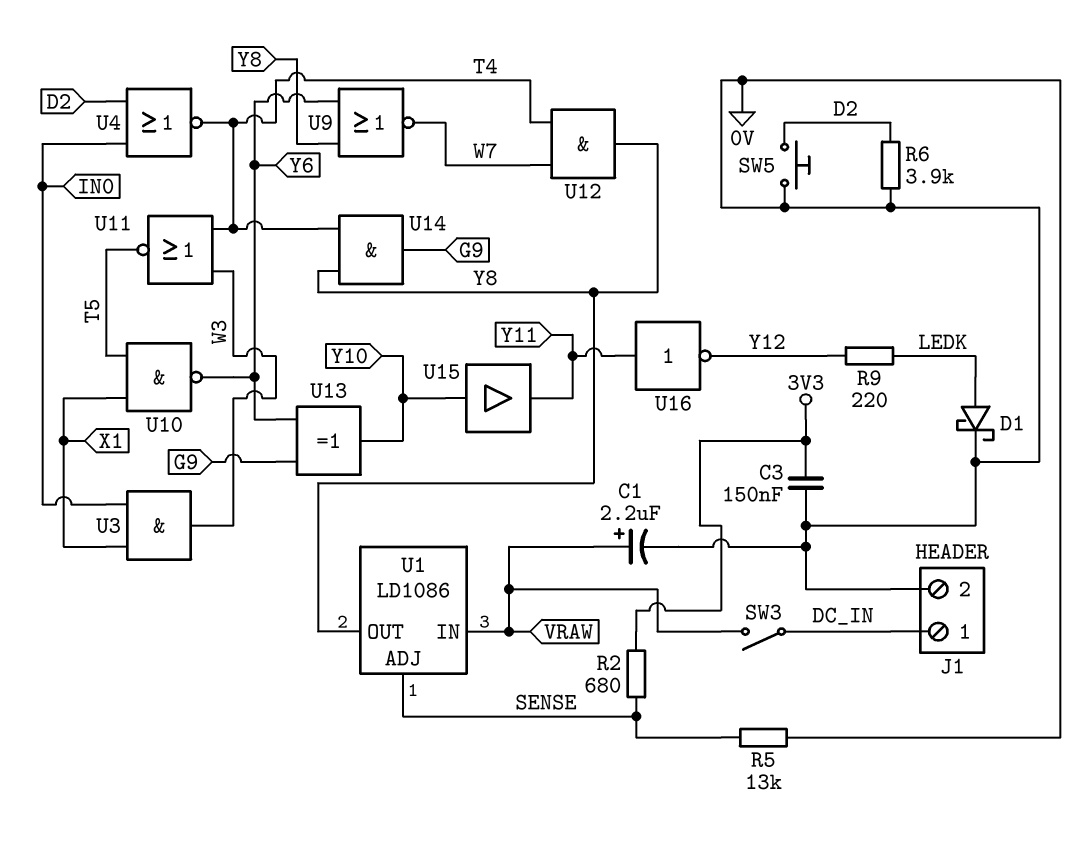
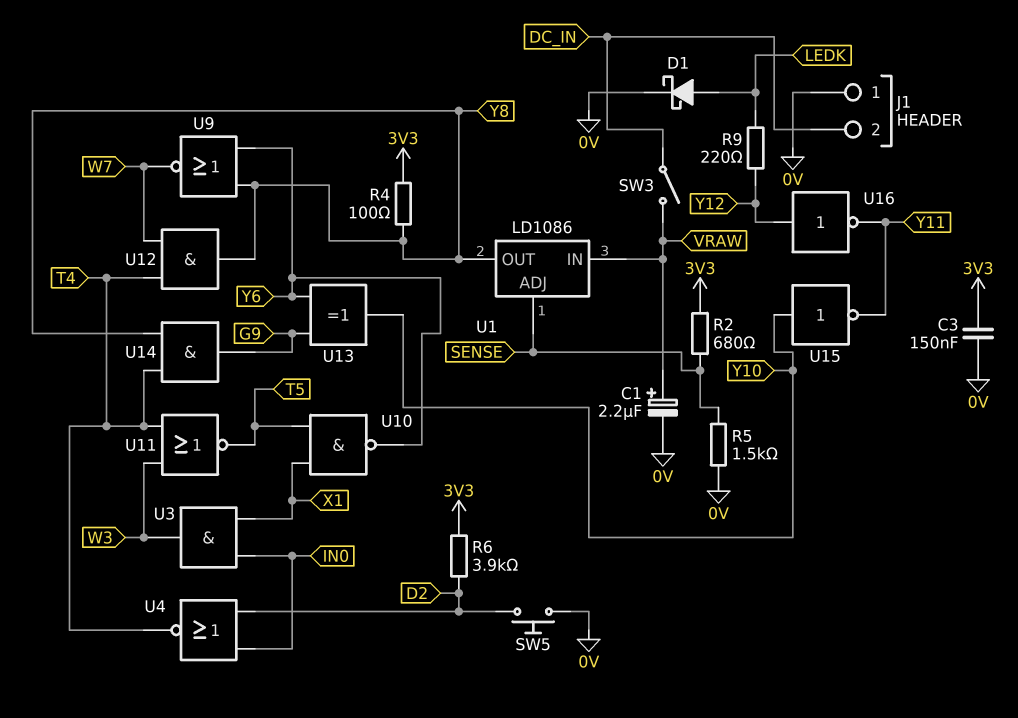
J1 pin 1: DC_IN -> 0V
J1 pin 2: 0V -> DC_IN
R4: none -> 100 (3V3, Y8)
R5: 13k (0V, SENSE) -> 1.5k (0V, SENSE)
R6: 3.9k (0V, D2) -> 3.9k (3V3, D2)
U15: buffer (in Y10, out Y11) -> NOT (in Y10, out Y11)
U16: NOT (in Y11, out Y12) -> NOT (in Y12, out Y11)

